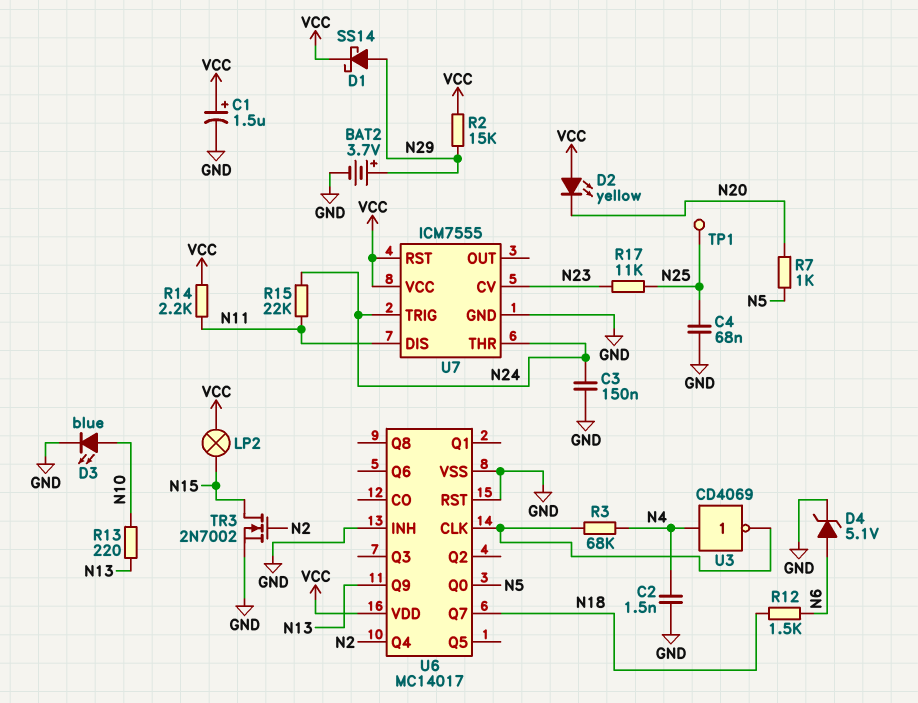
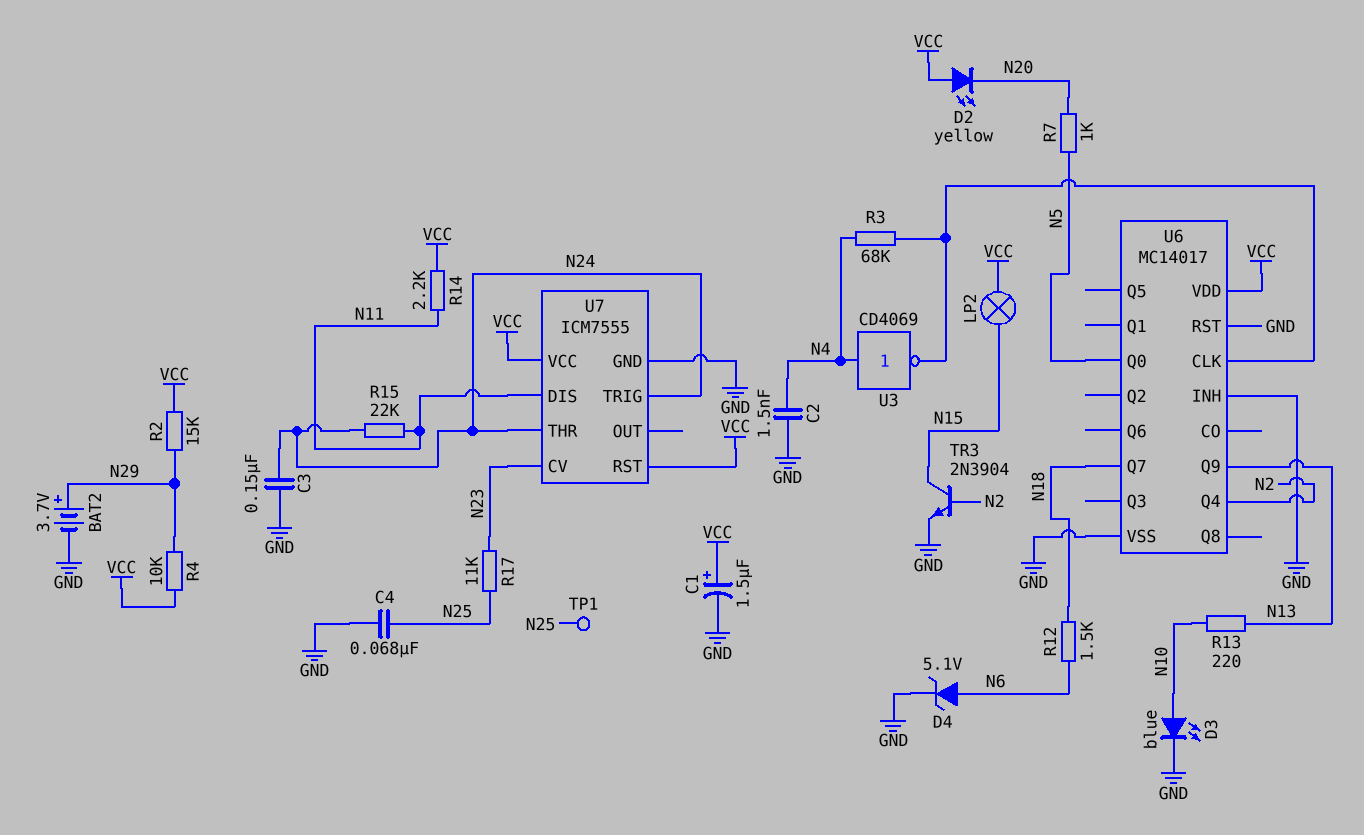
D1: schottky SS14 (A N29, K VCC) -> none
R4: none -> 10k (N29, VCC)
TR3: NMOS 2N7002 (G N2, D N15, S GND) -> NPN 2N3904 (B N2, C N15, E GND)

